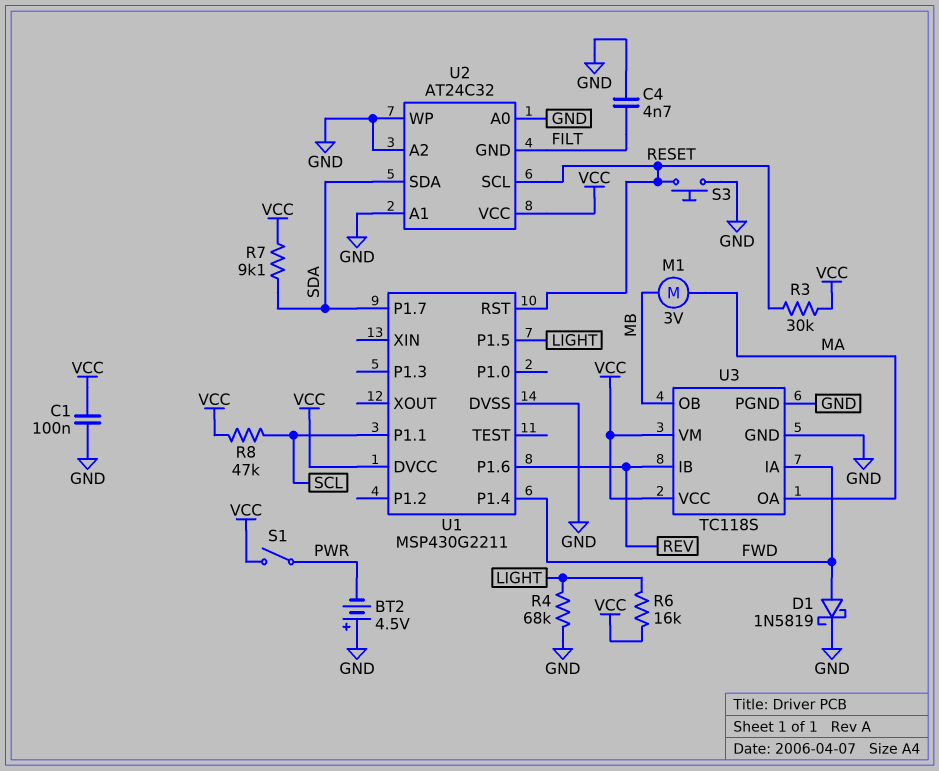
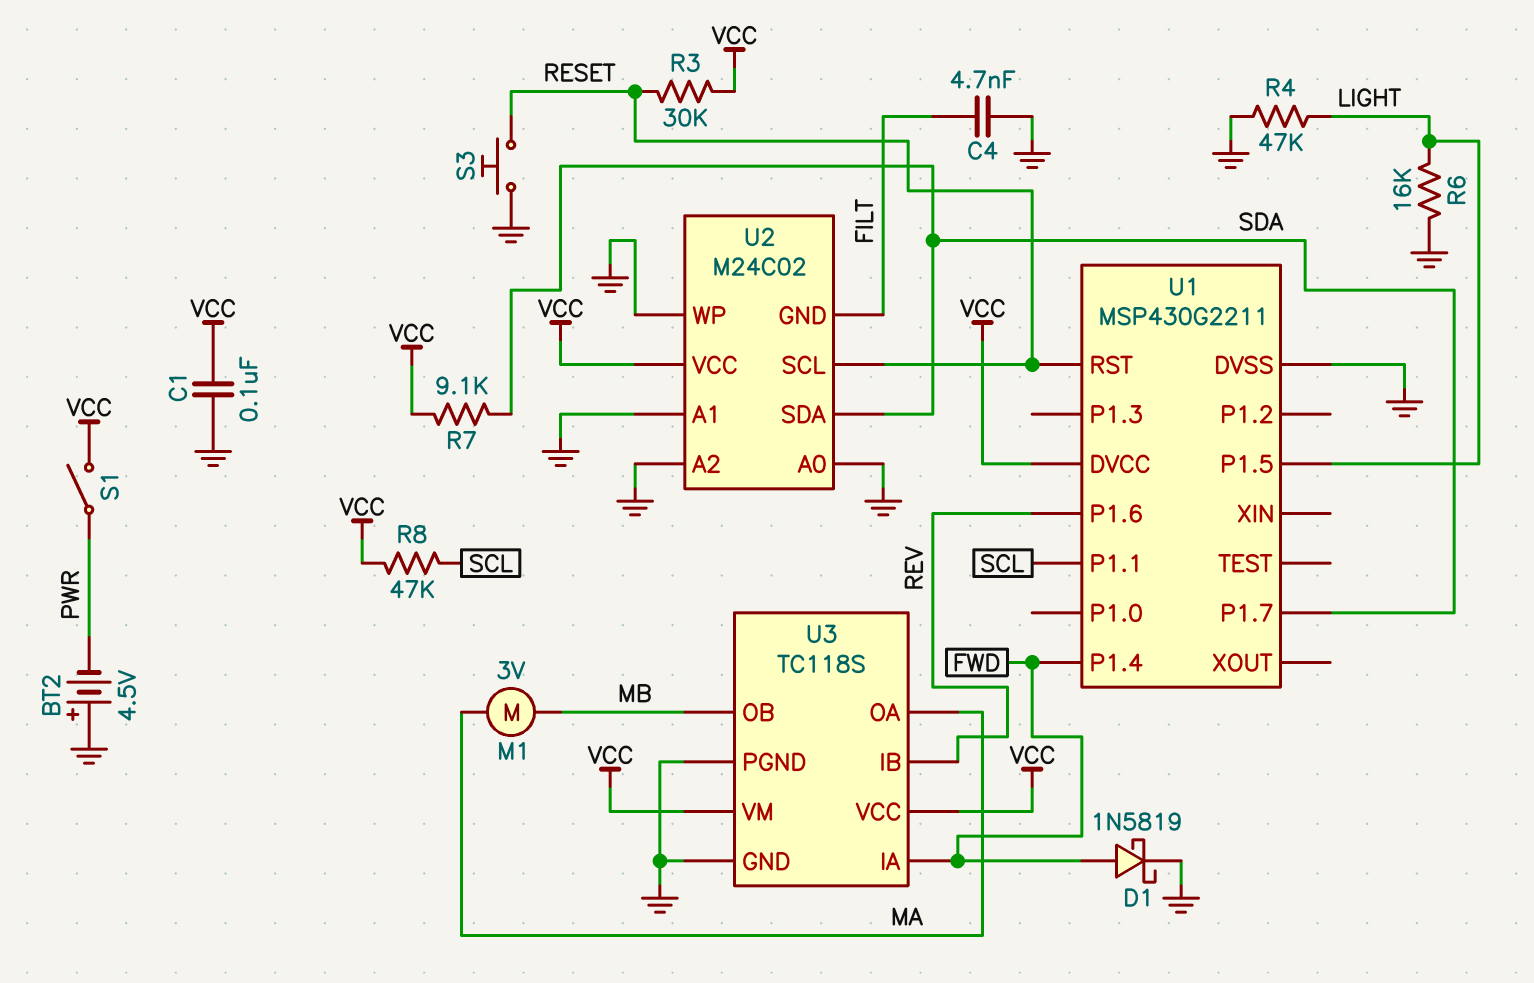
R4: 68k (GND, LIGHT) -> 47k (GND, LIGHT)
R6: 16k (LIGHT, VCC) -> 16k (GND, LIGHT)
U2: AT24C32 -> M24C02

